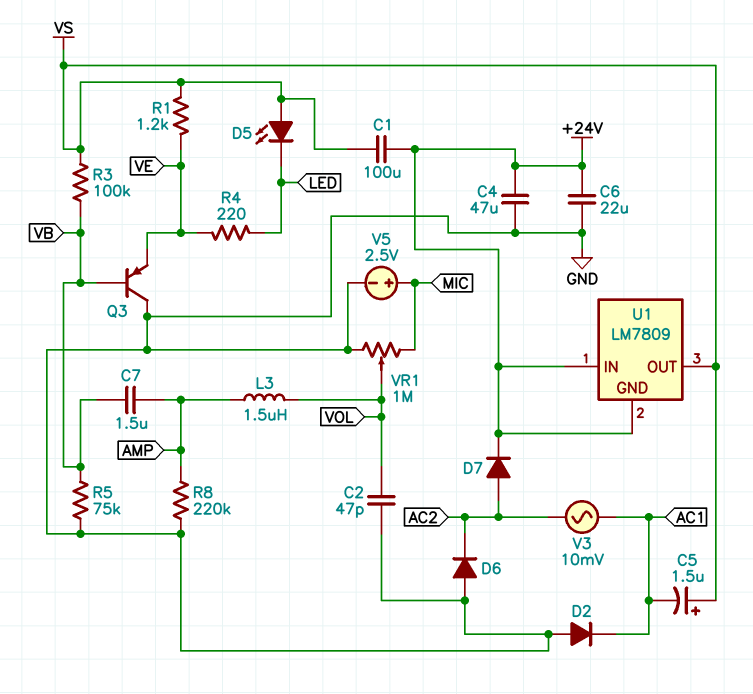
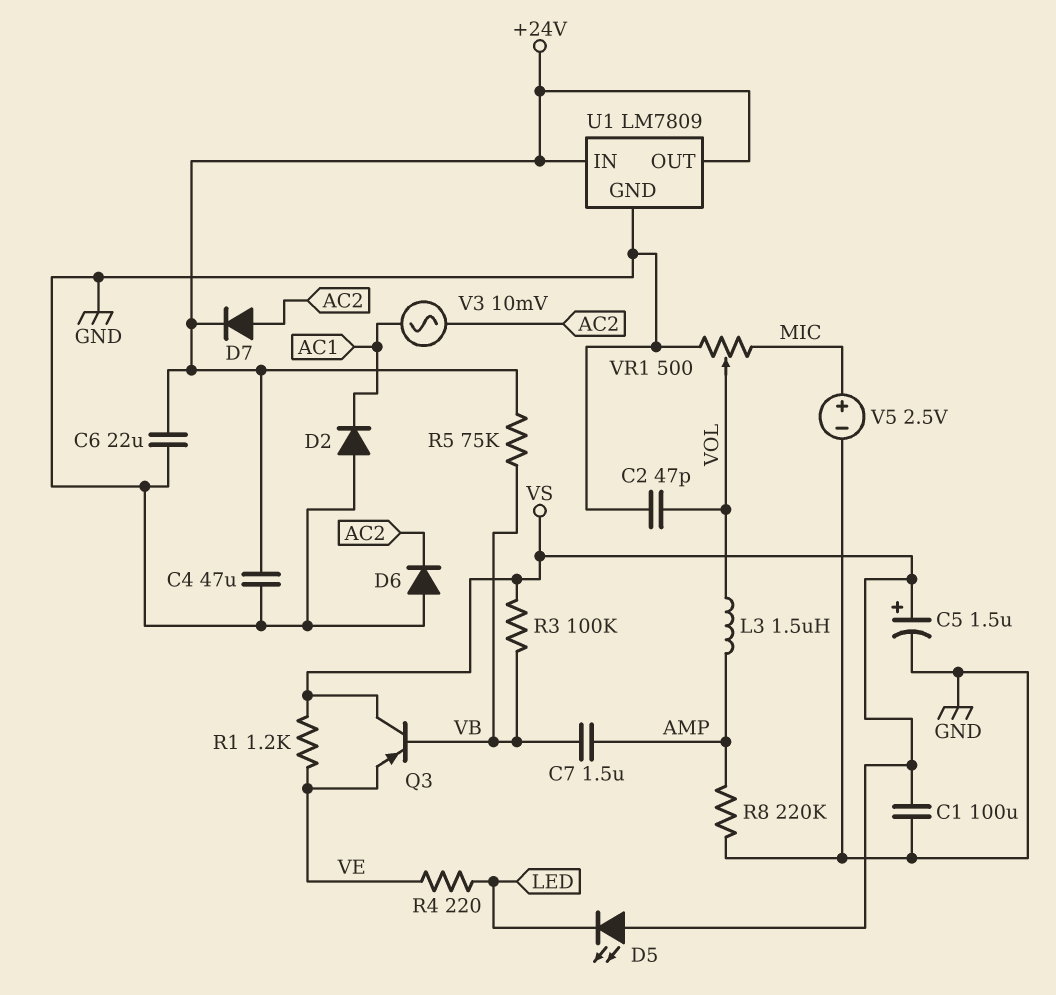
C1: 100uF (+24V, VS) -> 100uF (GND, VS)
C5: 1.5uF (plus VS, minus AC1) -> 1.5uF (plus VS, minus GND)
Q3: PNP (B VB, C GND, E VE) -> PNP (B VB, C VS, E VE)
R5: 75k (GND, VB) -> 75k (+24V, VB)
U1 pin GND: +24V -> GND
U1 pin OUT: VS -> +24V
VR1: 1M (GND, MIC, wiper VOL) -> 500 (GND, MIC, wiper VOL)

